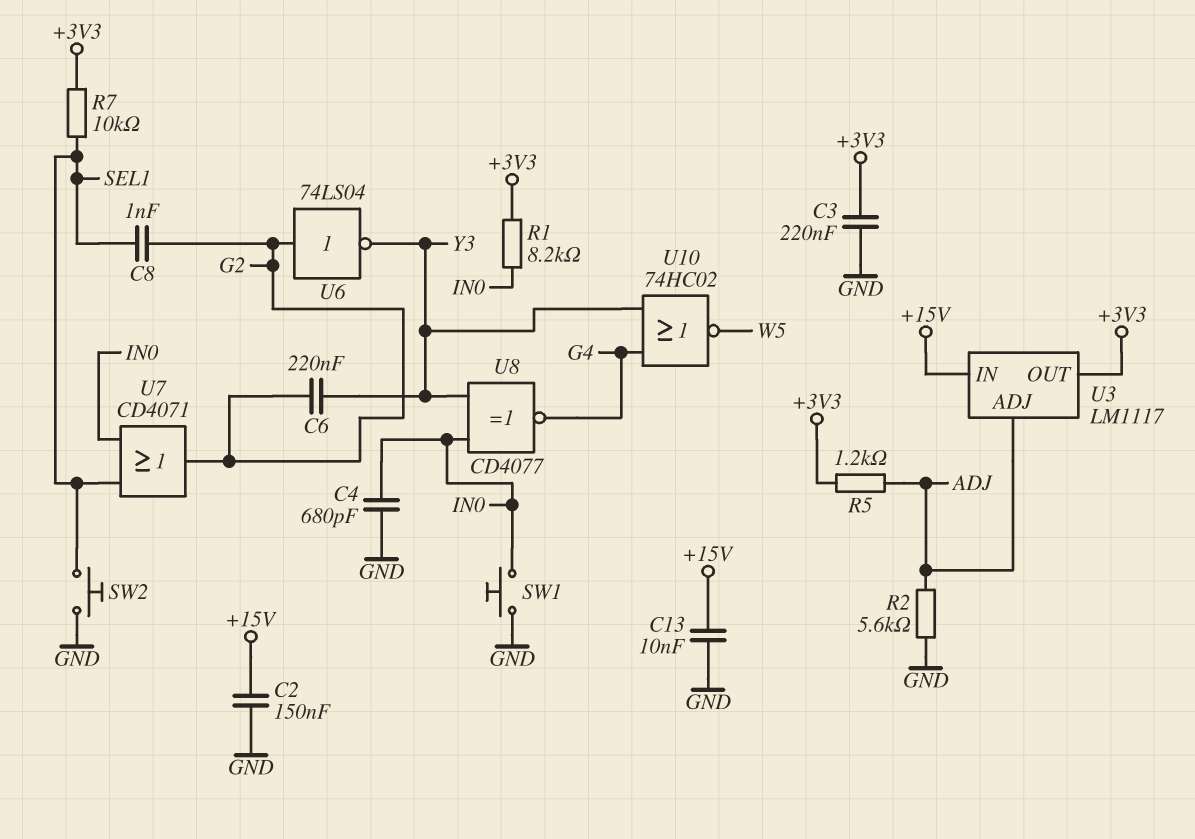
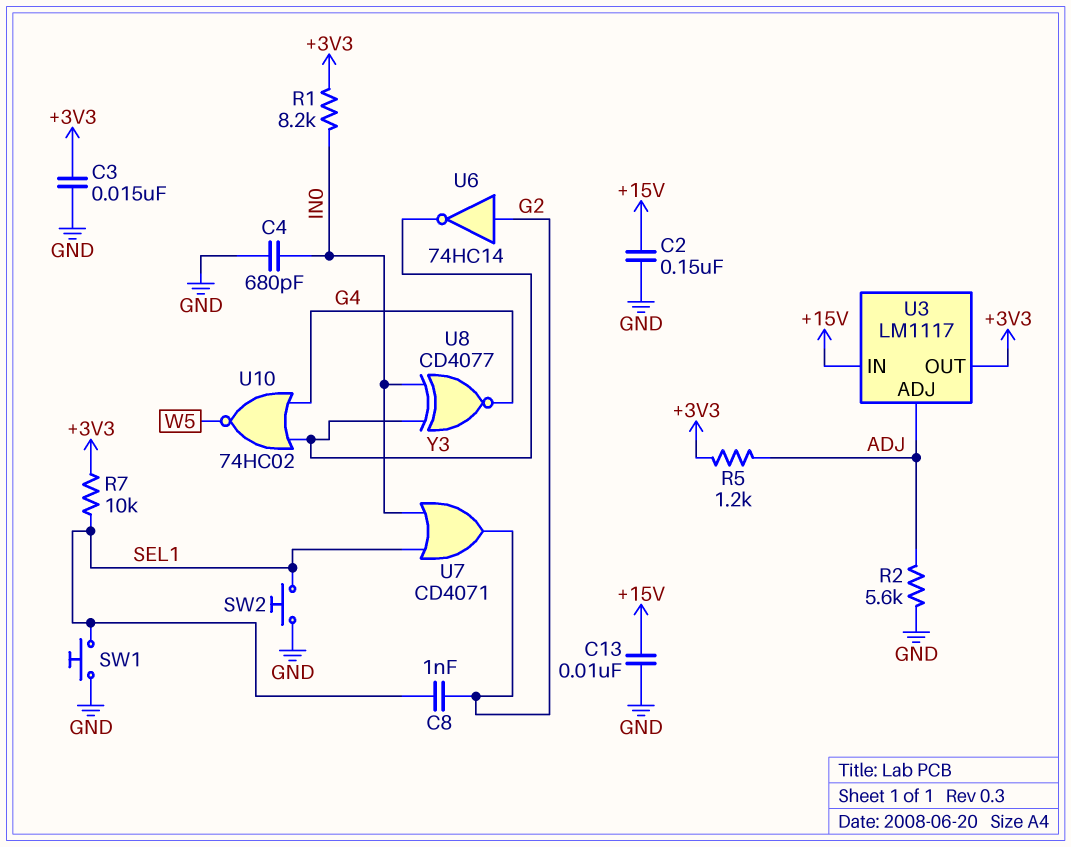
C3: 220nF (+3V3, GND) -> 15nF (+3V3, GND)
C6: 220nF (G2, Y3) -> none
SW1: button (GND, IN0) -> button (GND, SEL1)
U6: NOT 74LS04 (in G2, out Y3) -> NOT 74HC14 (in G2, out Y3)

